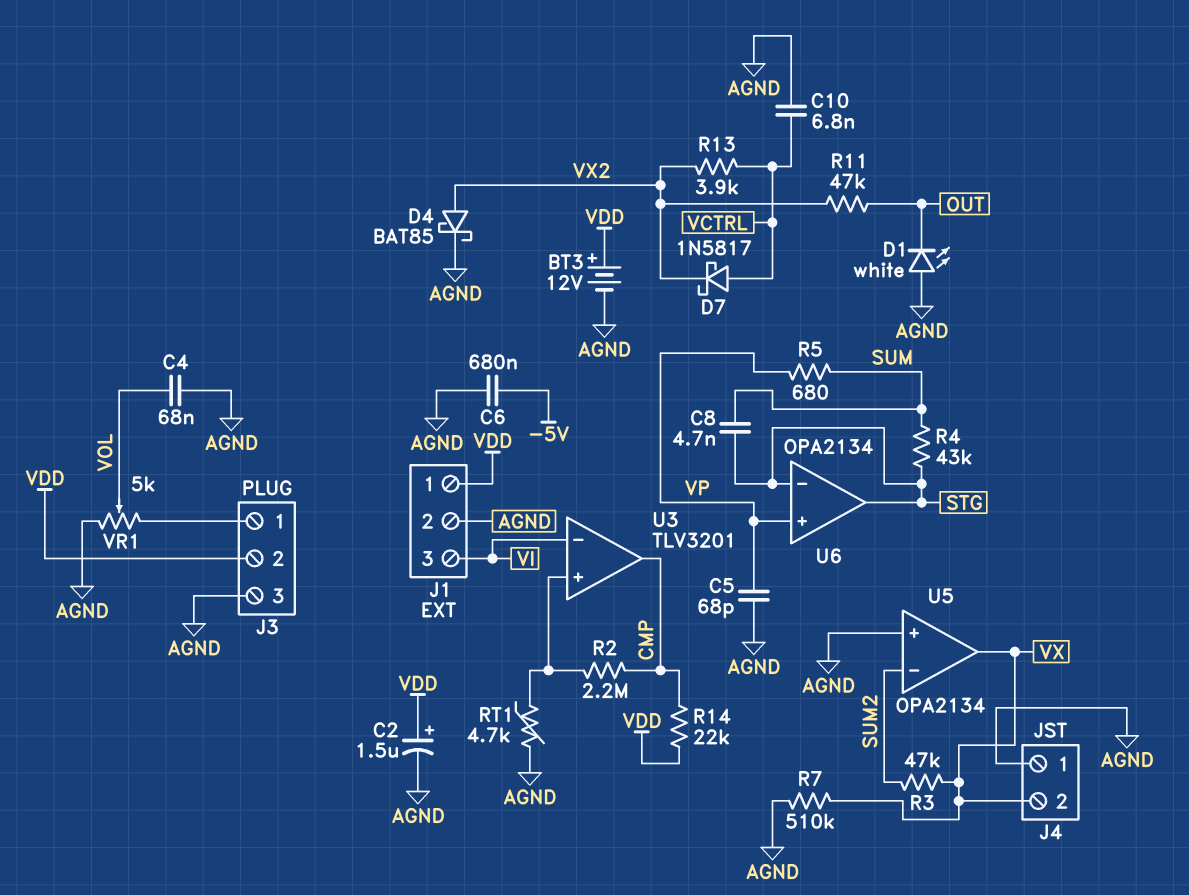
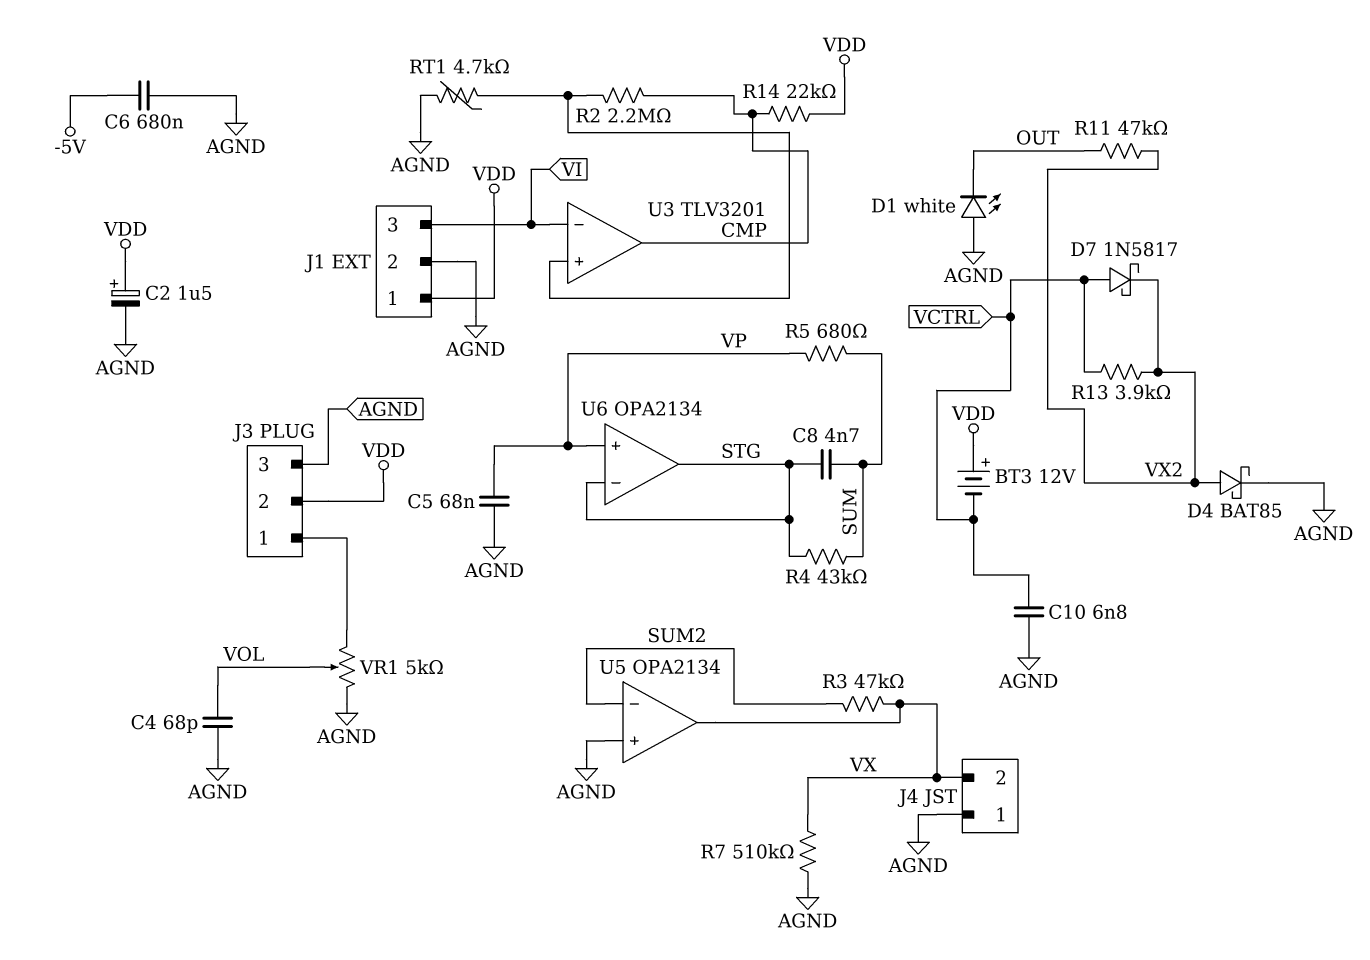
BT3: 12V (plus VDD, minus AGND) -> 12V (plus VDD, minus VCTRL)
C4: 68nF (AGND, VOL) -> 68pF (AGND, VOL)
C5: 68pF (AGND, VP) -> 68nF (AGND, VP)

